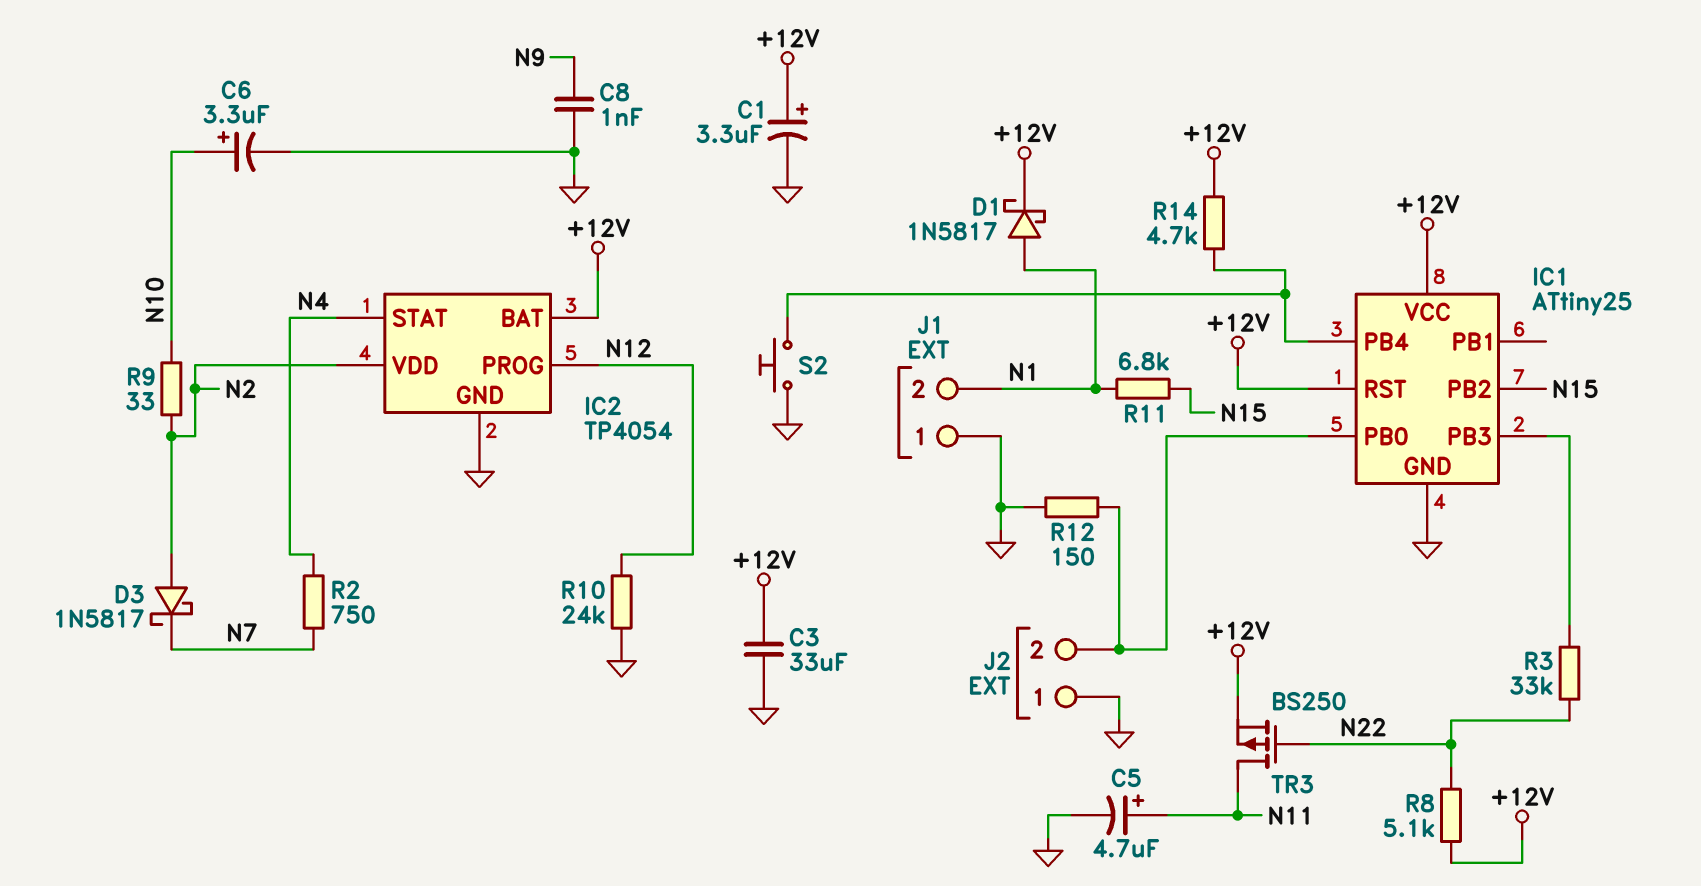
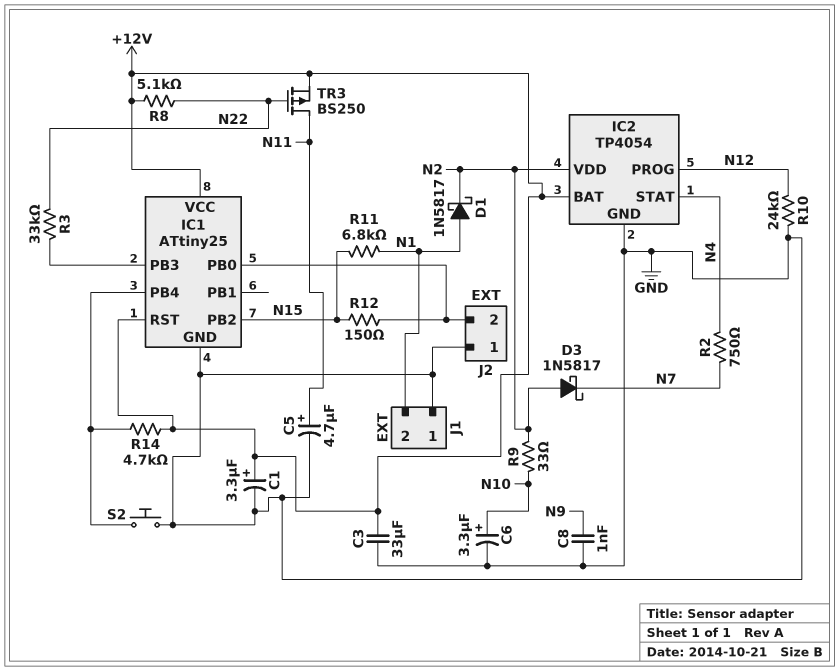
D1: schottky 1N5817 (A N1, K +12V) -> schottky 1N5817 (A N1, K N2)
R12: 150 (GND, IC1/PB0) -> 150 (IC1/PB0, N15)

